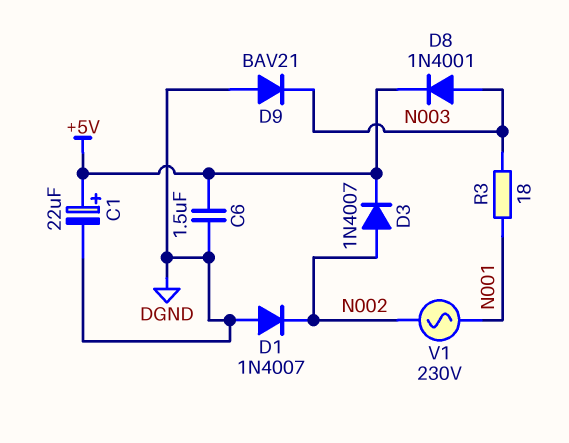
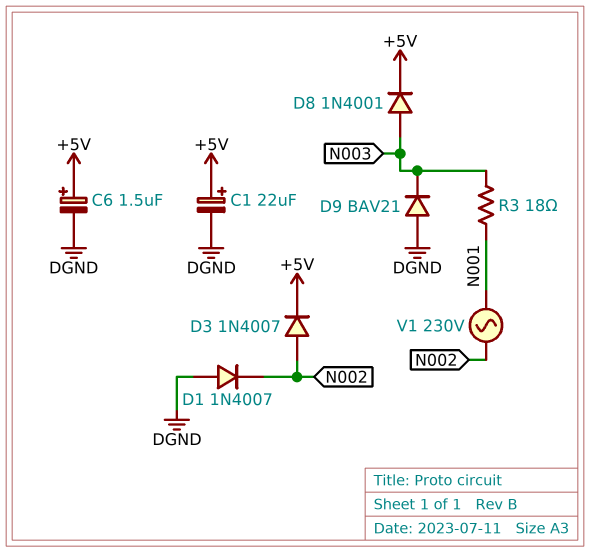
C6: 1.5uF (+5V, DGND) -> 1.5uF (plus +5V, minus DGND)

